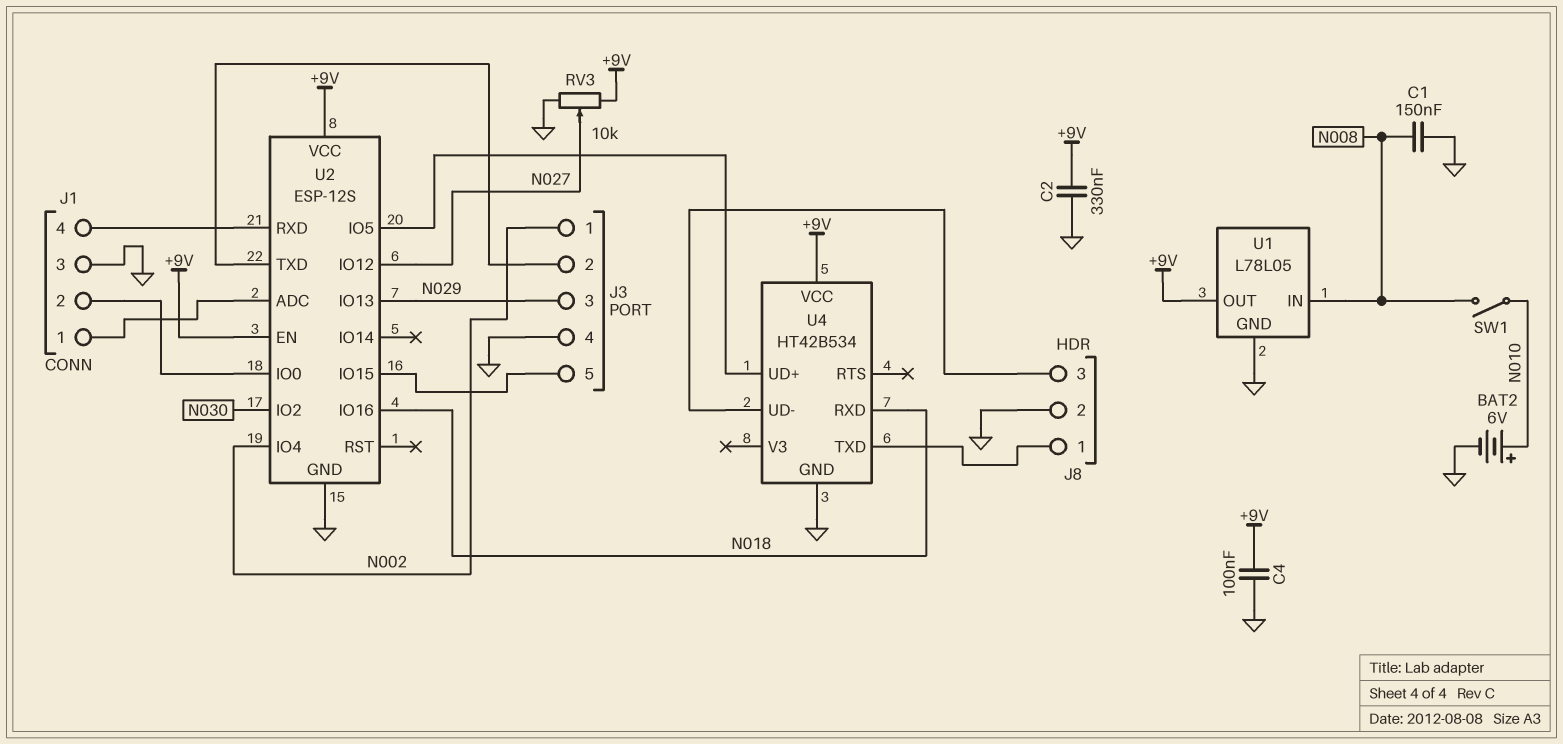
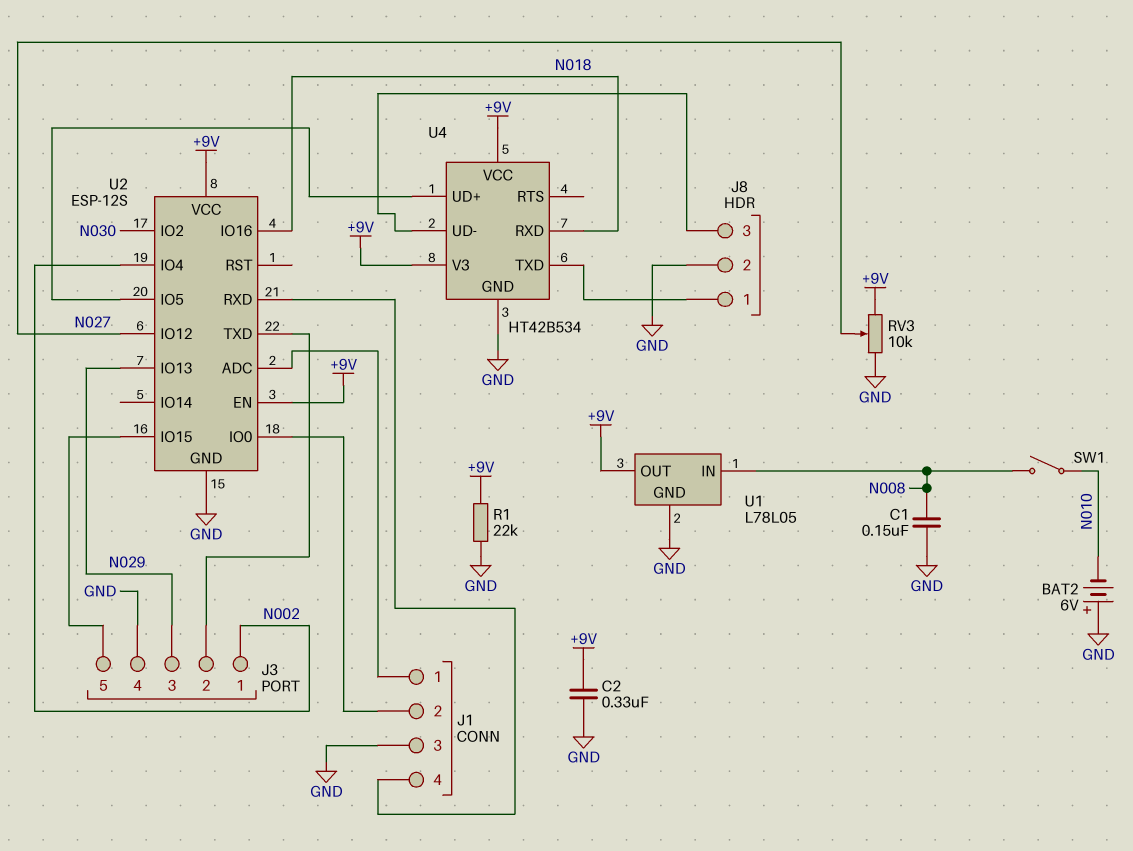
BAT2: 6V (plus N010, minus GND) -> 6V (plus GND, minus N010)
C4: 100nF (+9V, GND) -> none
R1: none -> 22k (+9V, GND)
U4 pin V3: none -> +9V

